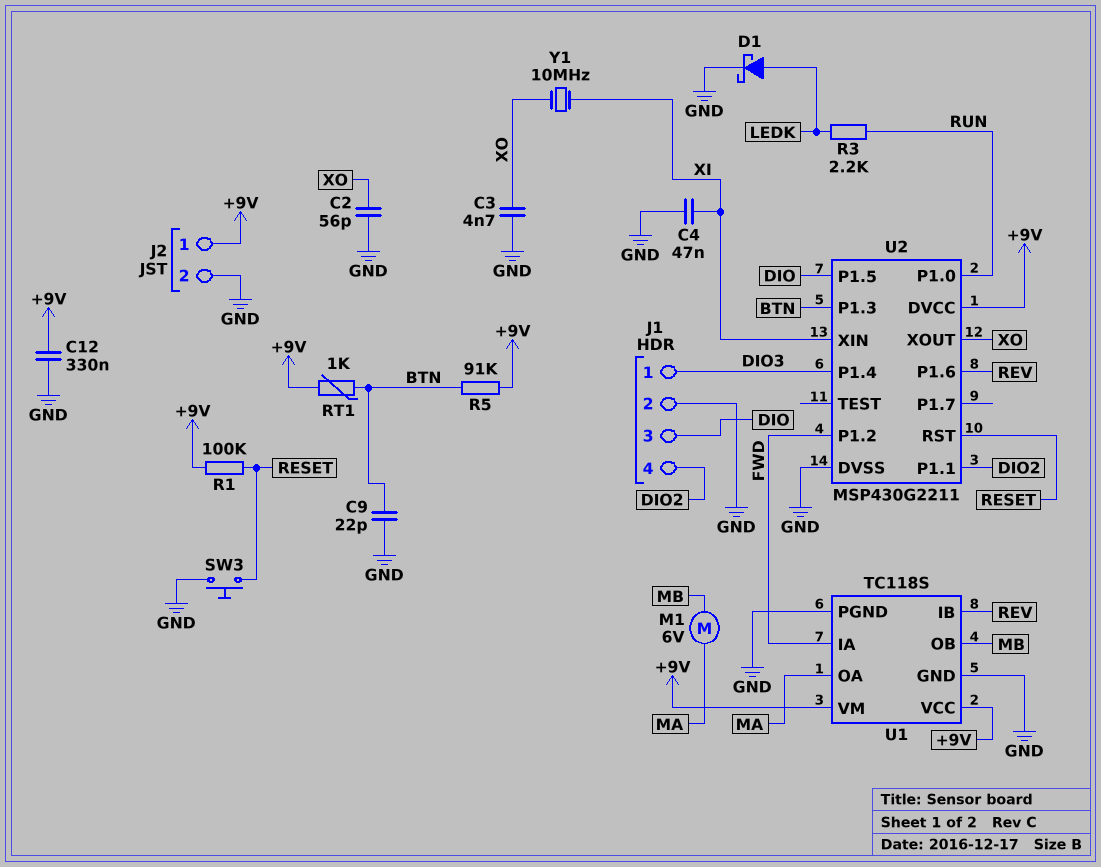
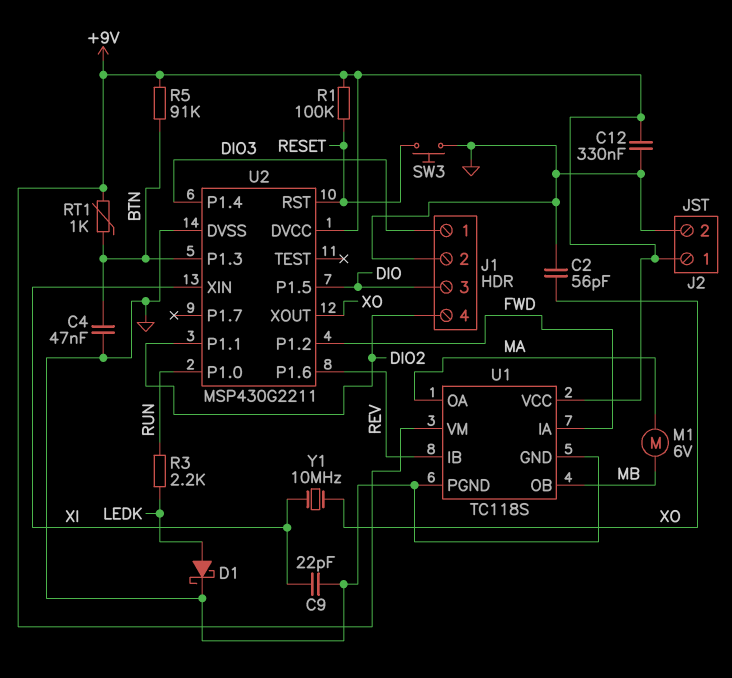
C3: 4.7nF (GND, XO) -> none
C4: 47nF (GND, XI) -> 47nF (BTN, GND)
C9: 22pF (BTN, GND) -> 22pF (GND, XI)

